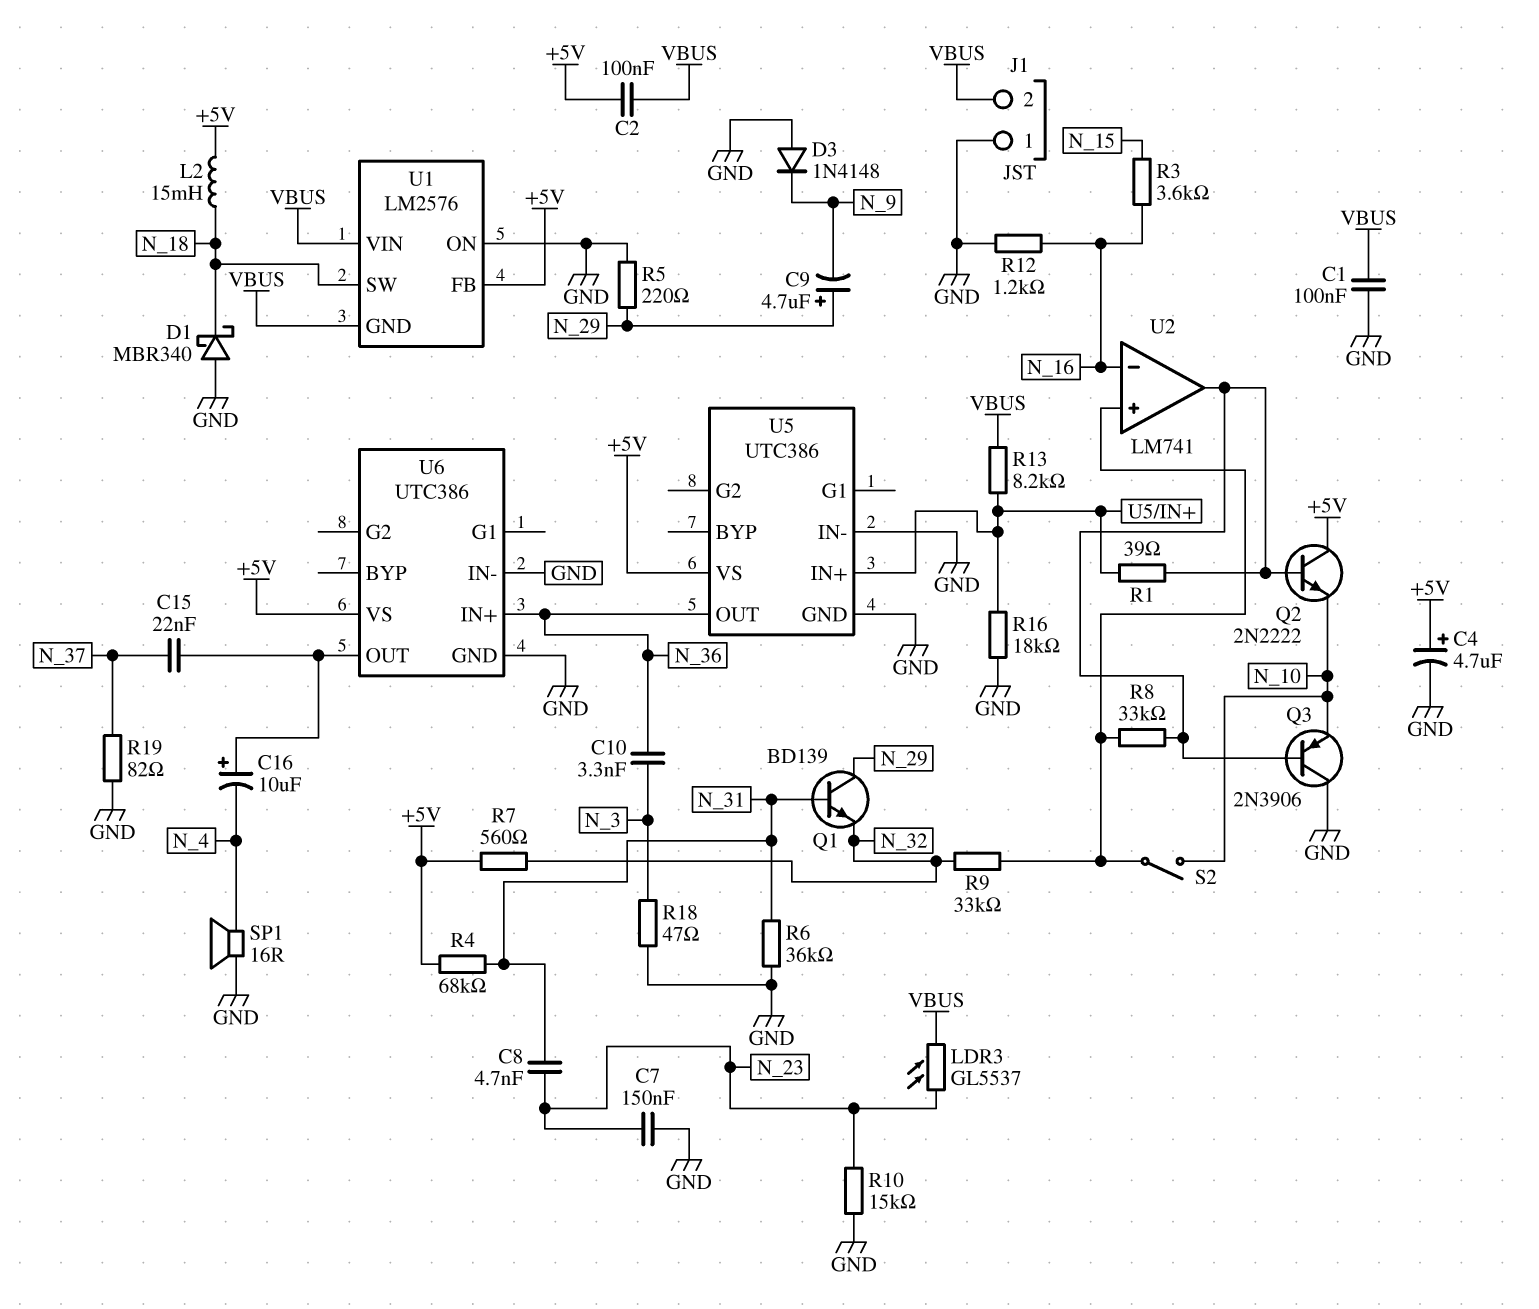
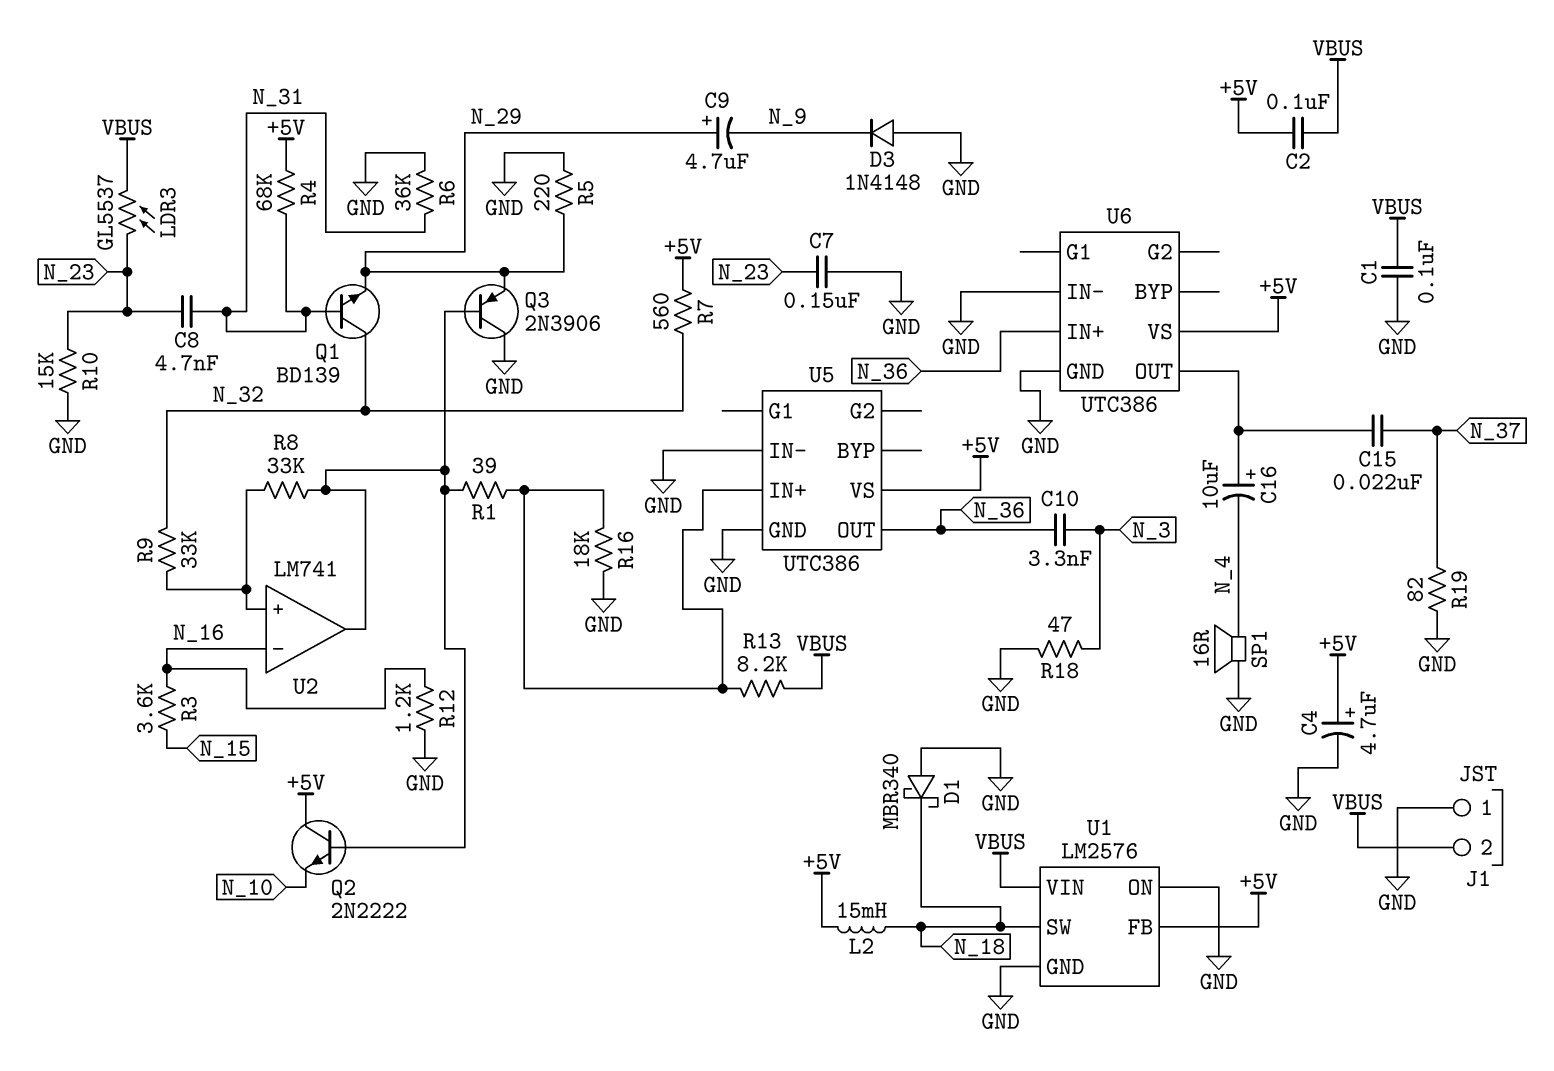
Q1: NPN BD139 (B N_31, C N_29, E N_32) -> NPN BD139 (B N_31, C N_32, E N_29)
Q3: PNP 2N3906 (B U2/out, C GND, E N_10) -> PNP 2N3906 (B U2/out, C GND, E N_29)
S2: switch (N_10, U2/in+) -> none
U1 pin GND: VBUS -> GND

